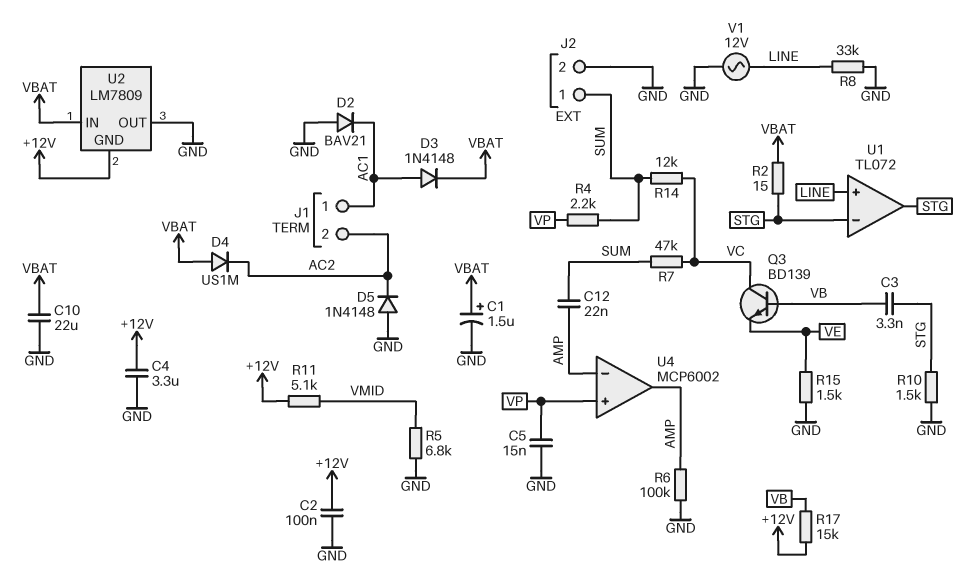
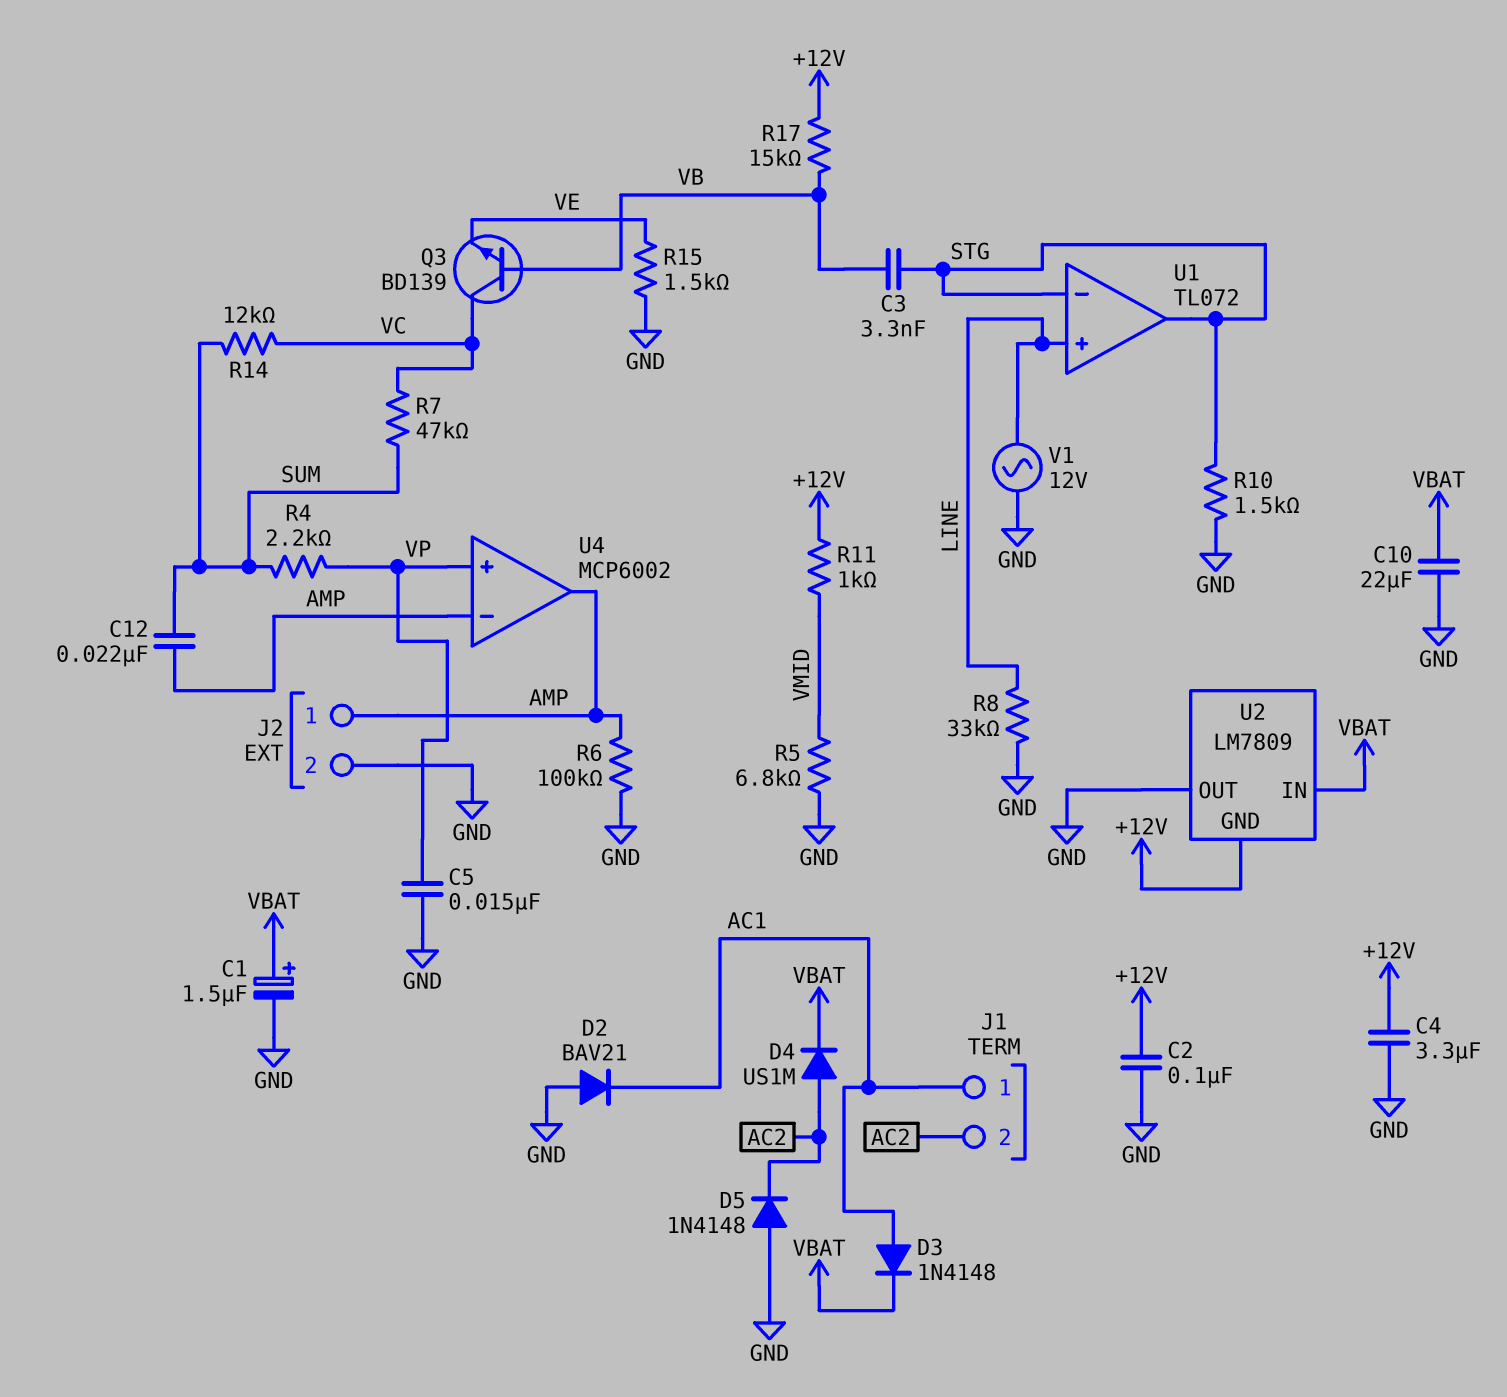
D4: diode US1M (A VBAT, K AC2) -> diode US1M (A AC2, K VBAT)
J2 pin 1: SUM -> AMP
R2: 15 (STG, VBAT) -> none
R11: 5.1k (+12V, VMID) -> 1k (+12V, VMID)

